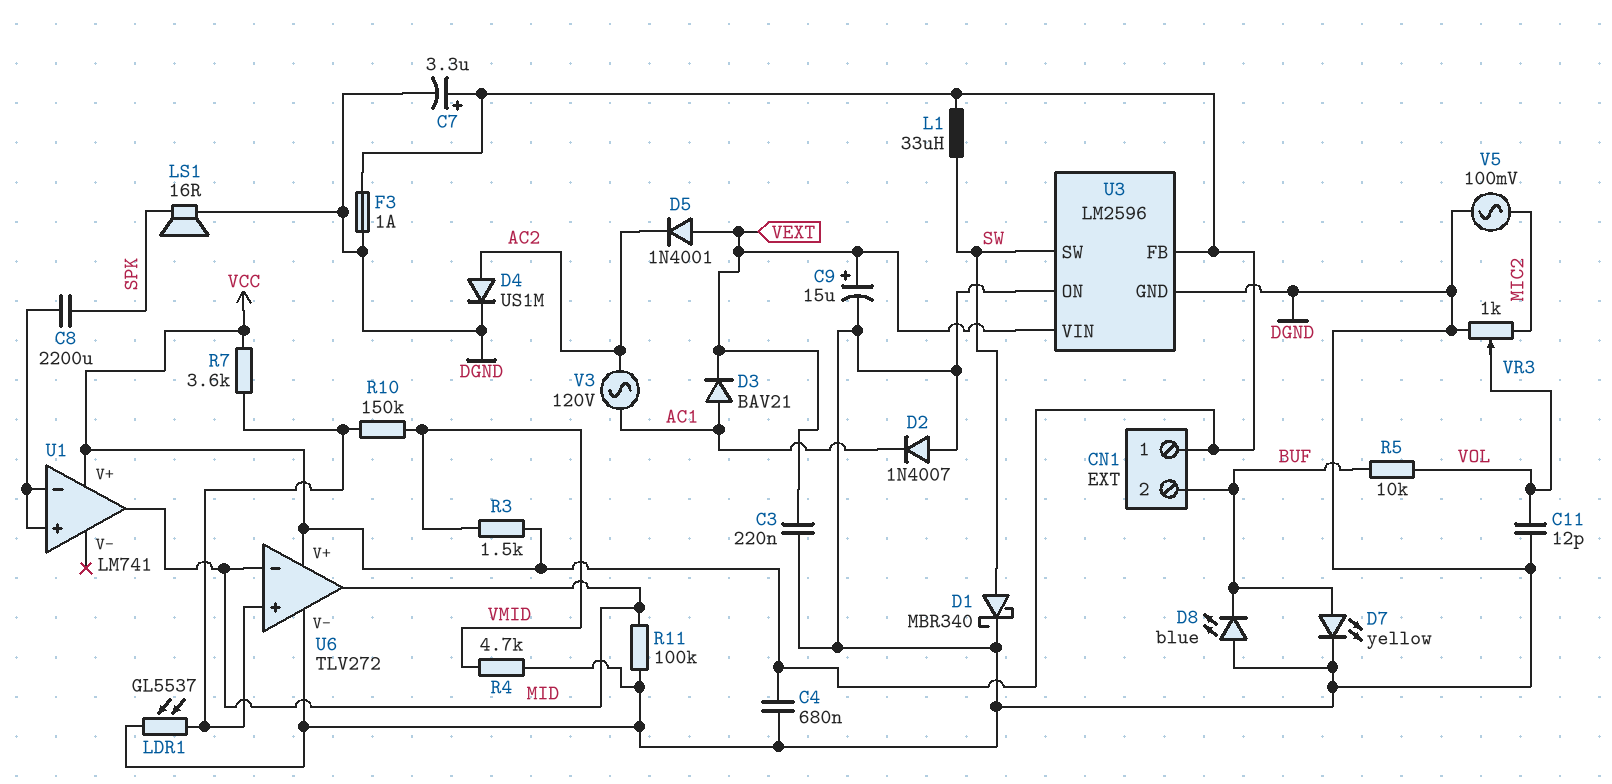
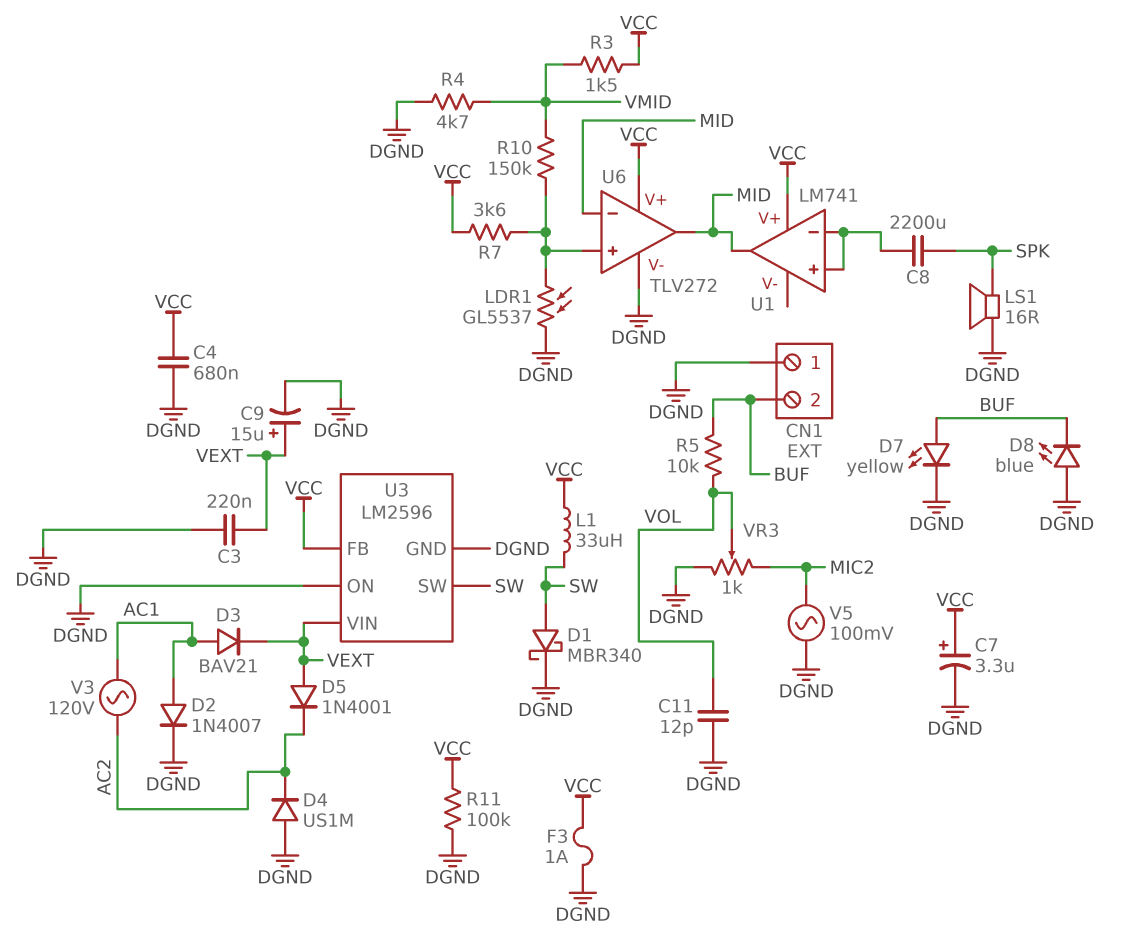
CN1 pin 1: VCC -> DGND
D2: diode 1N4007 (A DGND, K AC1) -> diode 1N4007 (A AC1, K DGND)
D4: diode US1M (A AC2, K DGND) -> diode US1M (A DGND, K AC2)
R11: 100k (DGND, MID) -> 100k (DGND, VCC)

